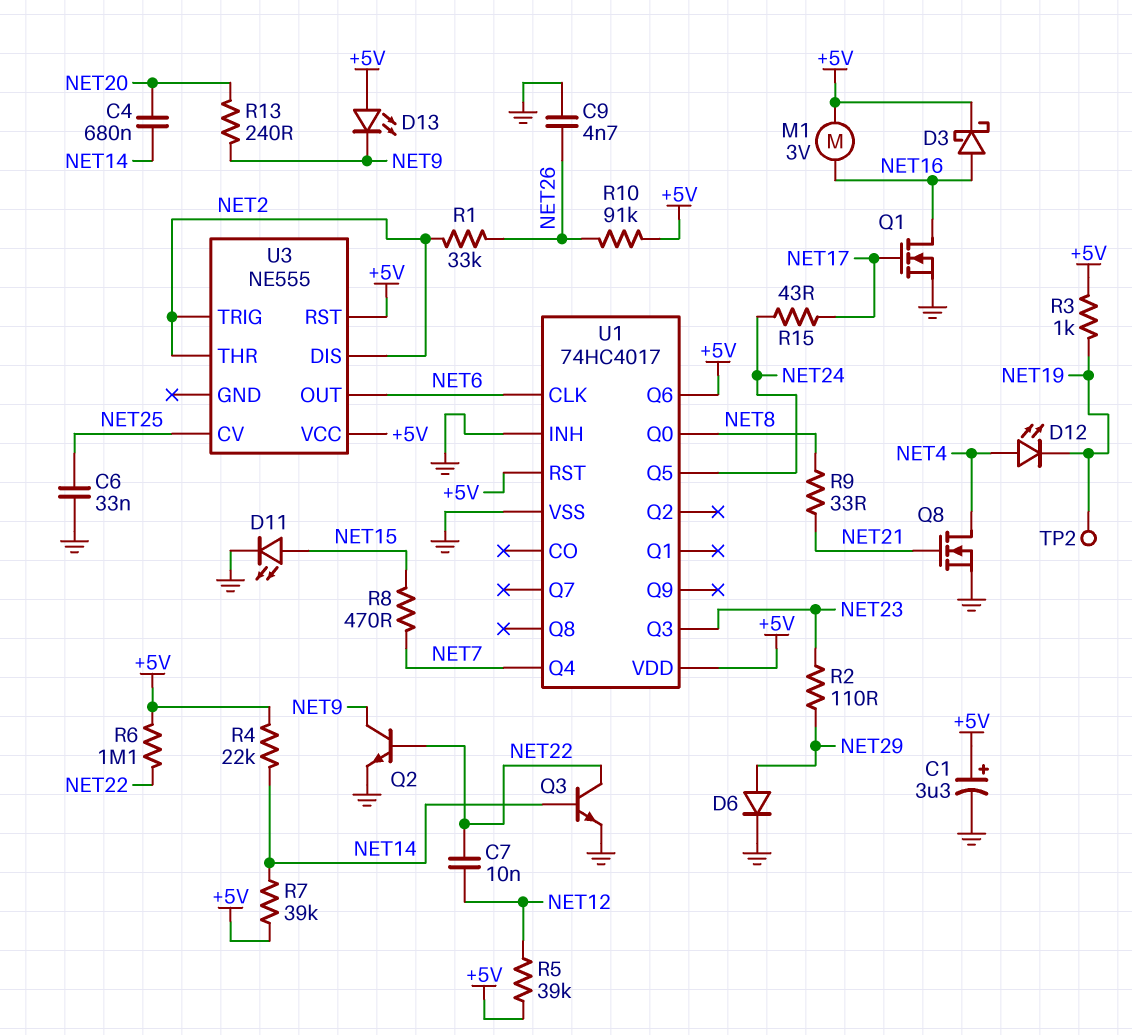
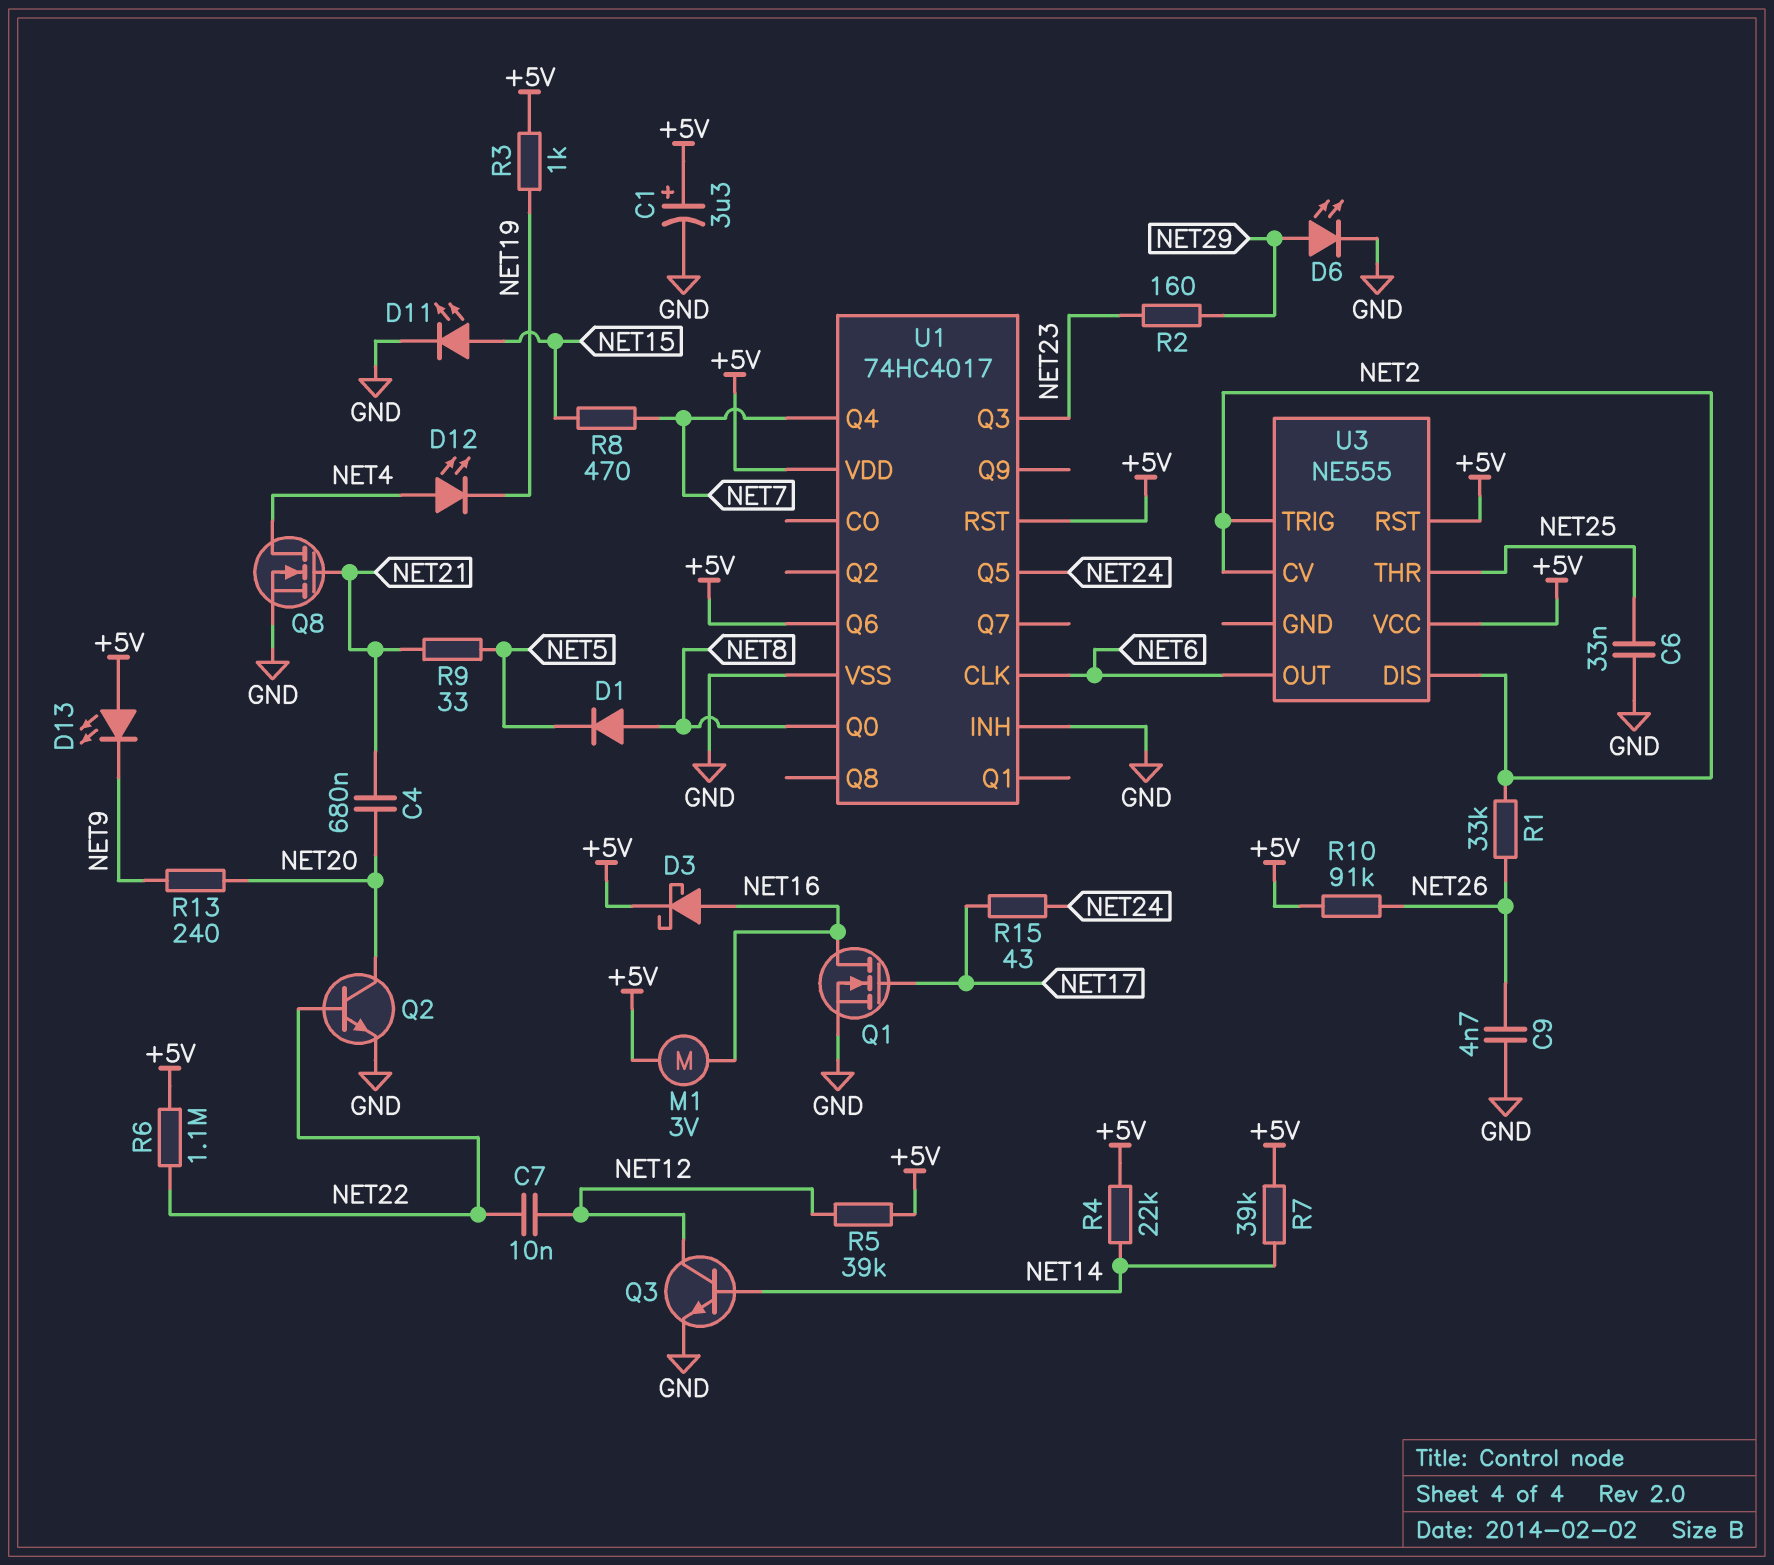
C4: 680nF (NET14, NET20) -> 680nF (NET20, NET21)
D1: none -> diode (A NET8, K NET5)
D6: diode (A NET29, K GND) -> LED (A NET29, K GND)
Q2: NPN (B NET22, C NET9, E GND) -> NPN (B NET22, C NET20, E GND)
Q3: NPN (B NET14, C NET22, E GND) -> NPN (B NET14, C NET12, E GND)
R2: 110 (NET23, NET29) -> 160 (NET23, NET29)
R9: 33 (NET8, NET21) -> 33 (NET5, NET21)
TP2: test point (NET19) -> none
U3 pin CV: NET25 -> NET2
U3 pin THR: NET2 -> NET25

